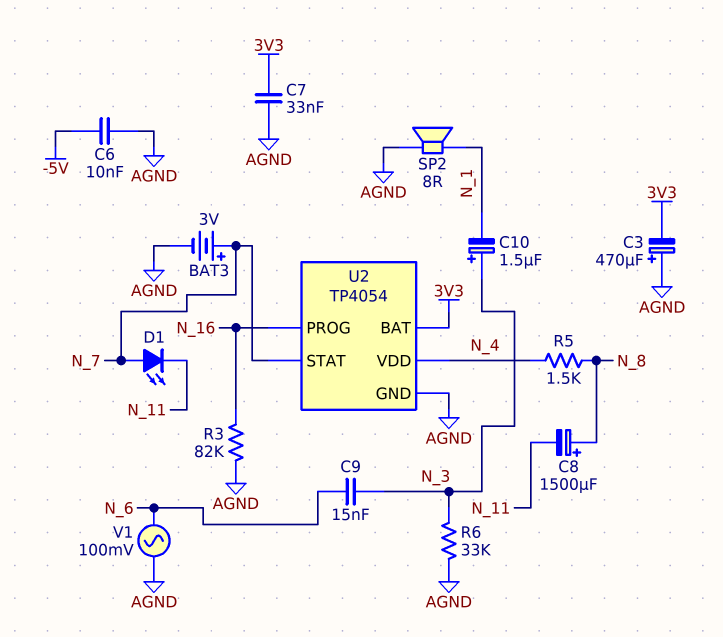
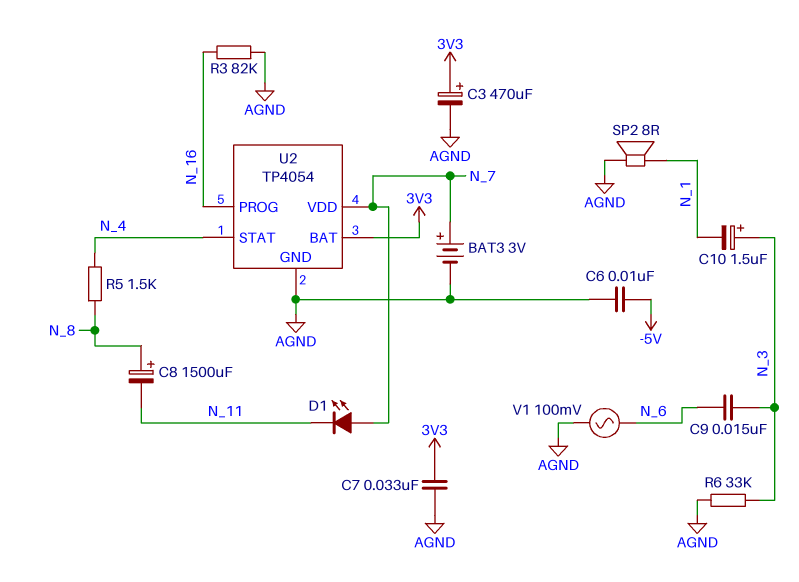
C3: 470uF (plus AGND, minus 3V3) -> 470uF (plus 3V3, minus AGND)
U2 pin STAT: N_7 -> N_4
U2 pin VDD: N_4 -> N_7

